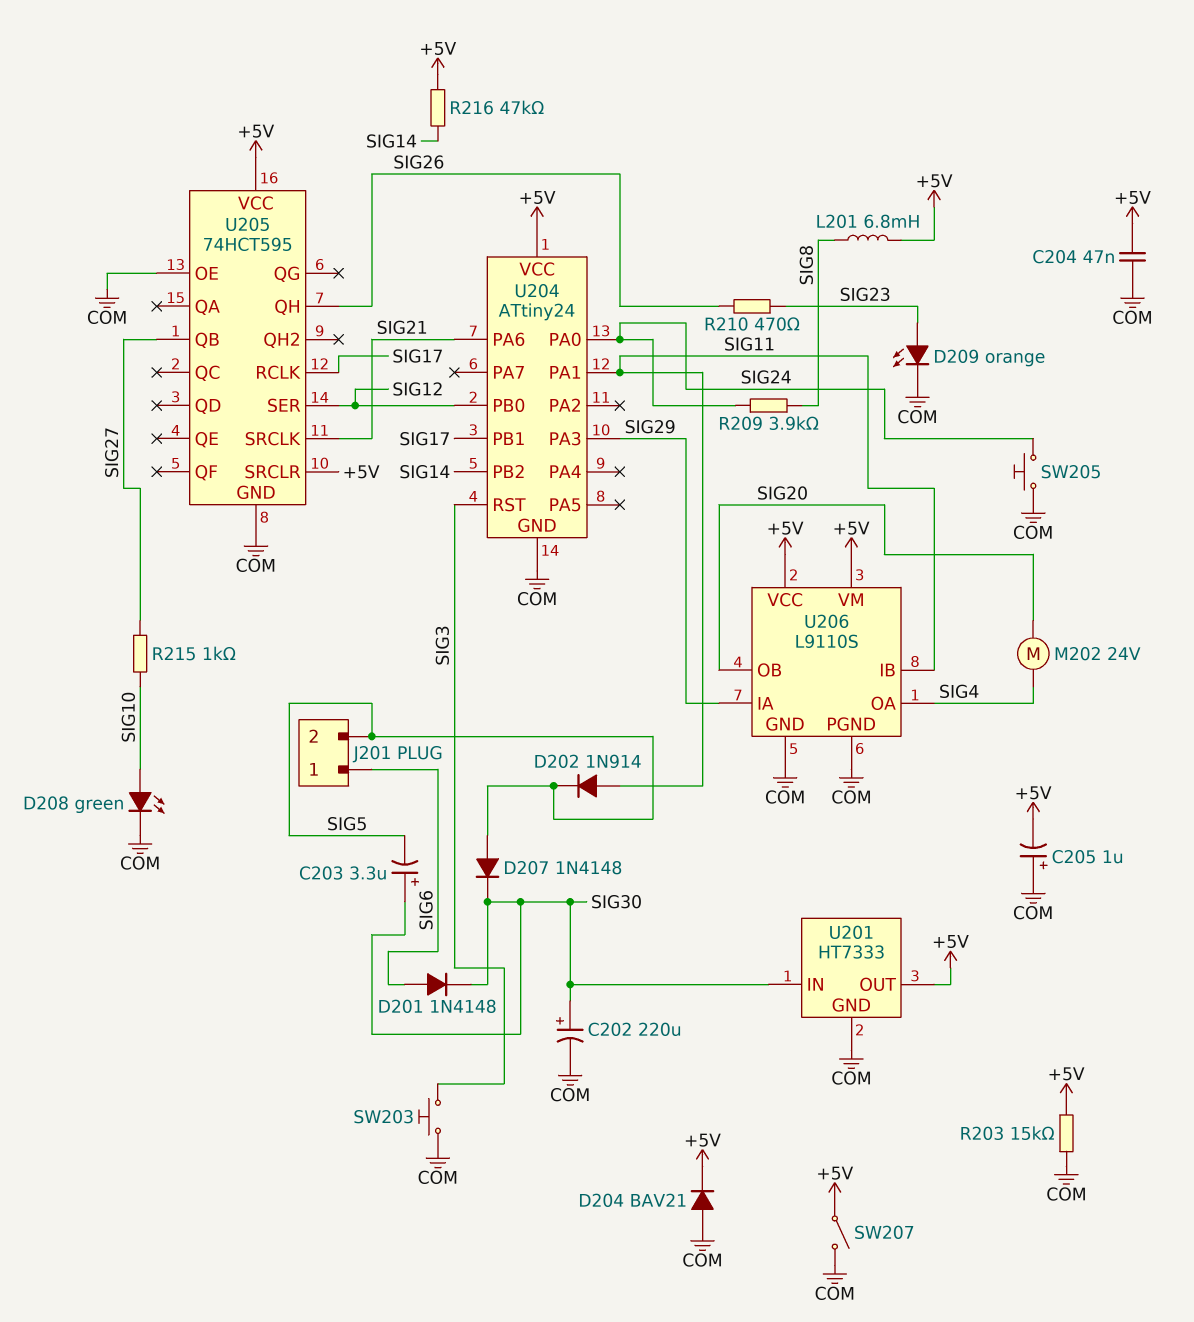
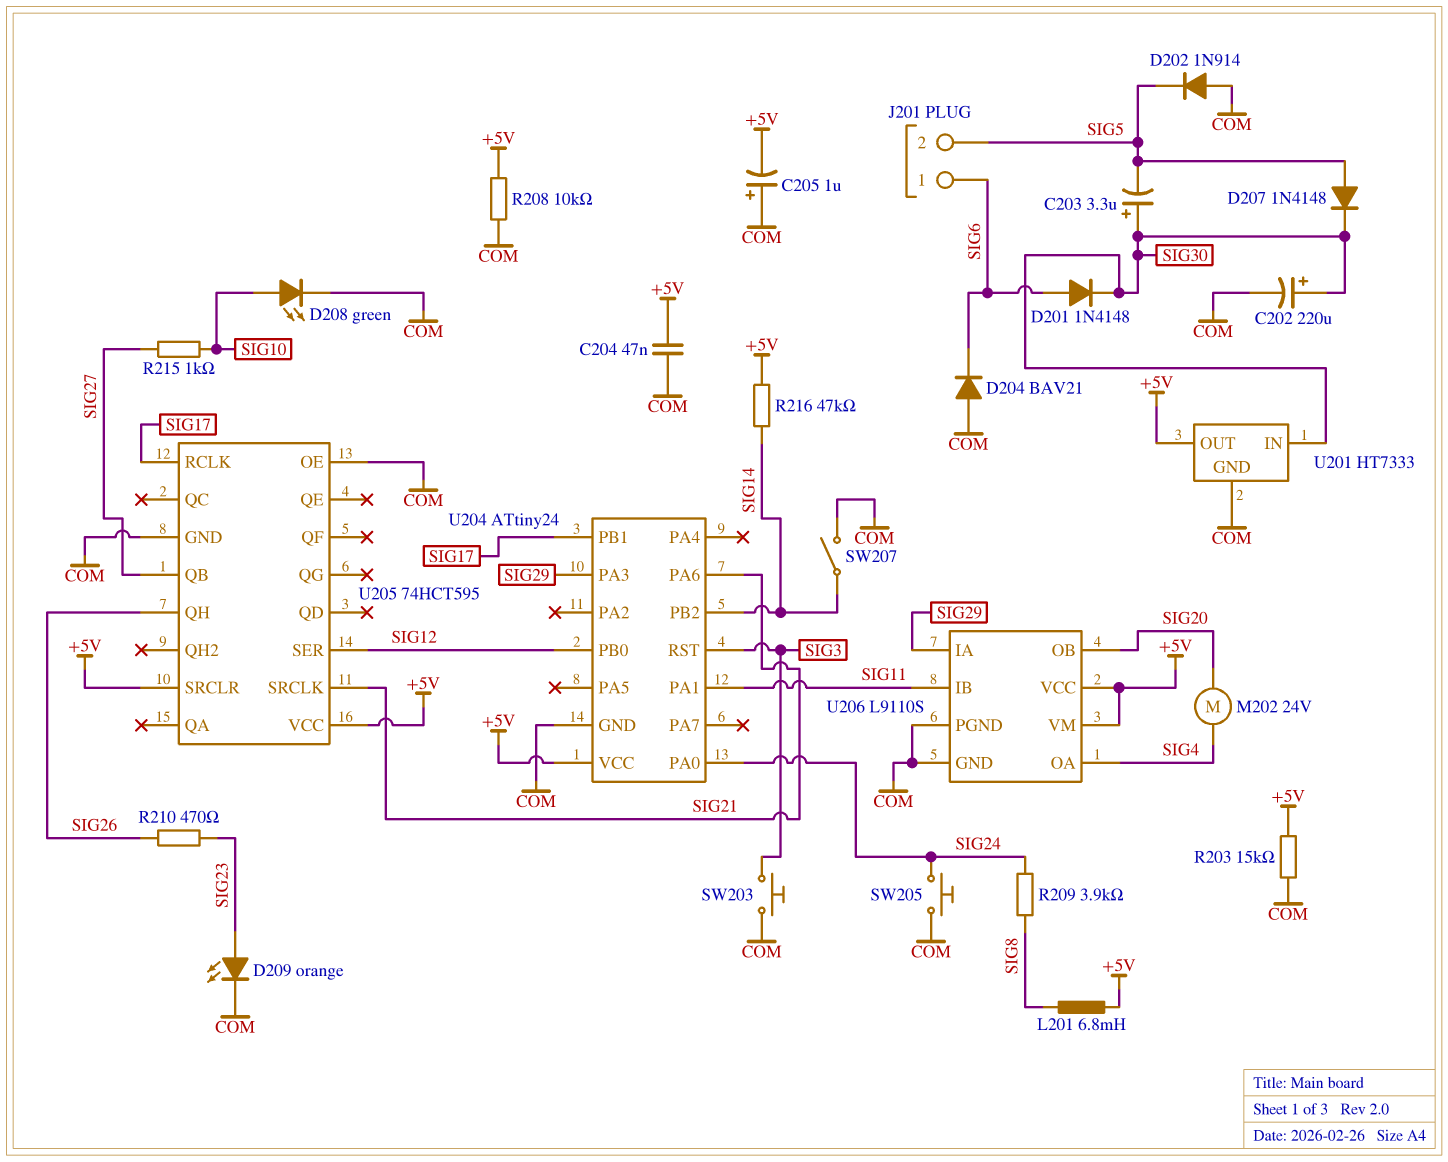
D202: diode 1N914 (A SIG11, K SIG5) -> diode 1N914 (A COM, K SIG5)
D204: diode BAV21 (A COM, K +5V) -> diode BAV21 (A COM, K SIG6)
R208: none -> 10k (+5V, COM)
SW207: switch (+5V, COM) -> switch (COM, SIG14)

